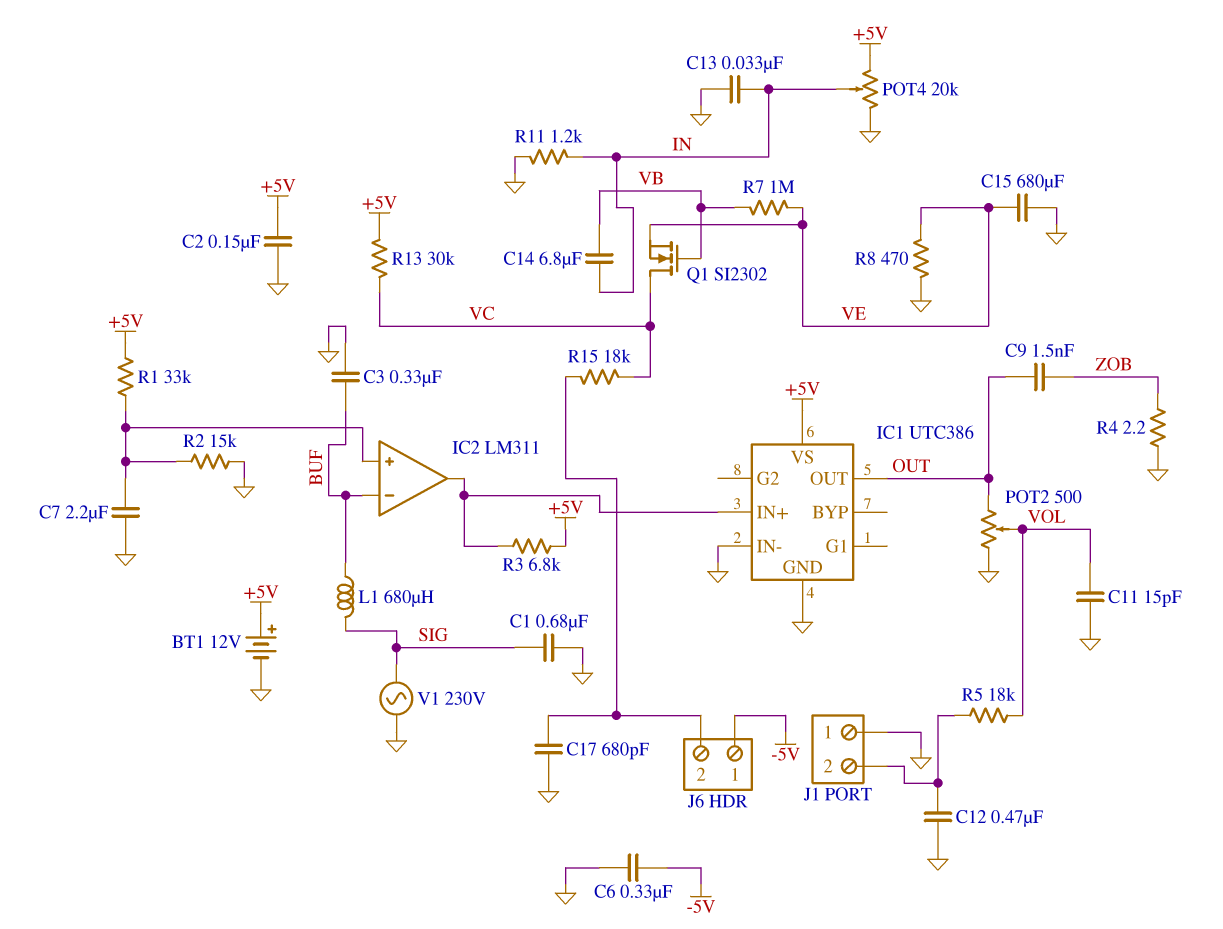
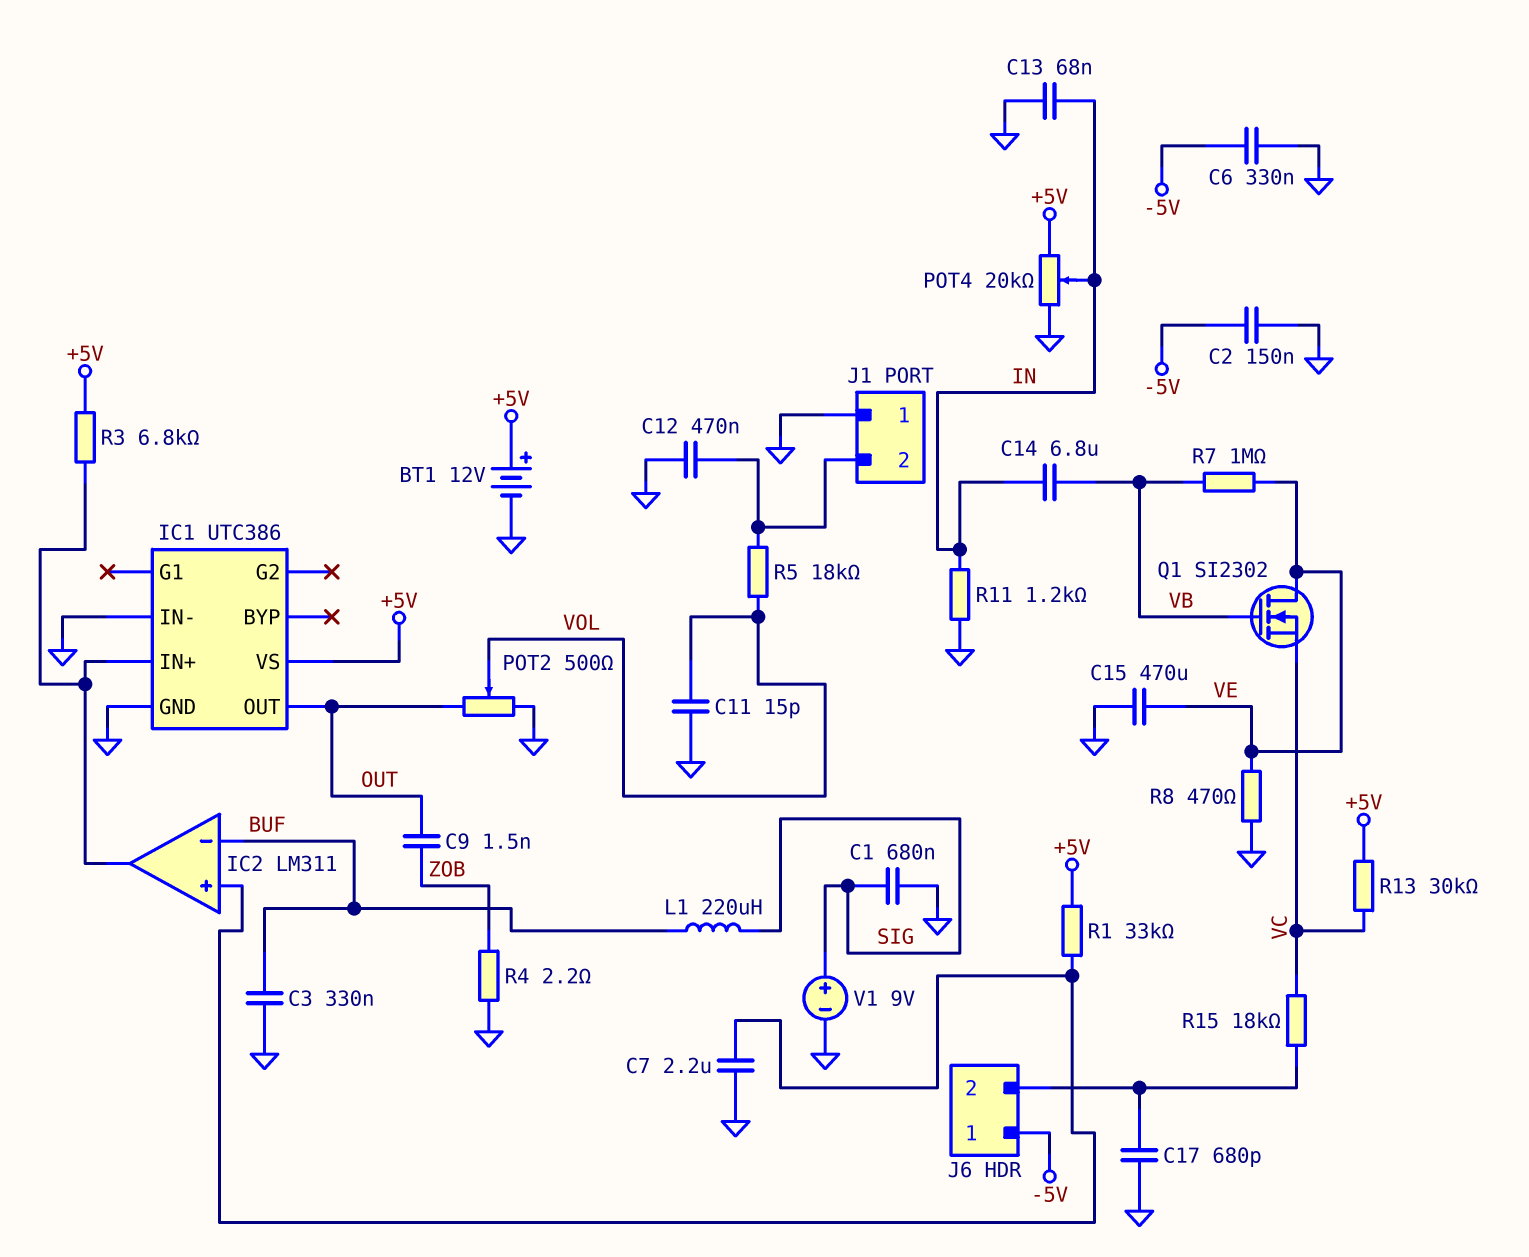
C2: 150nF (+5V, GND) -> 150nF (-5V, GND)
C13: 33nF (GND, IN) -> 68nF (GND, IN)
C15: 680uF (GND, VE) -> 470uF (GND, VE)
L1: 680uH (BUF, SIG) -> 220uH (BUF, SIG)
Q1: NMOS SI2302 (G VB, D VC, S VE) -> NMOS SI2302 (G VB, D VE, S VC)
R2: 15k (GND, IC2/in+) -> none
V1: AC 230V (GND, SIG) -> 9V (plus SIG, minus GND)

